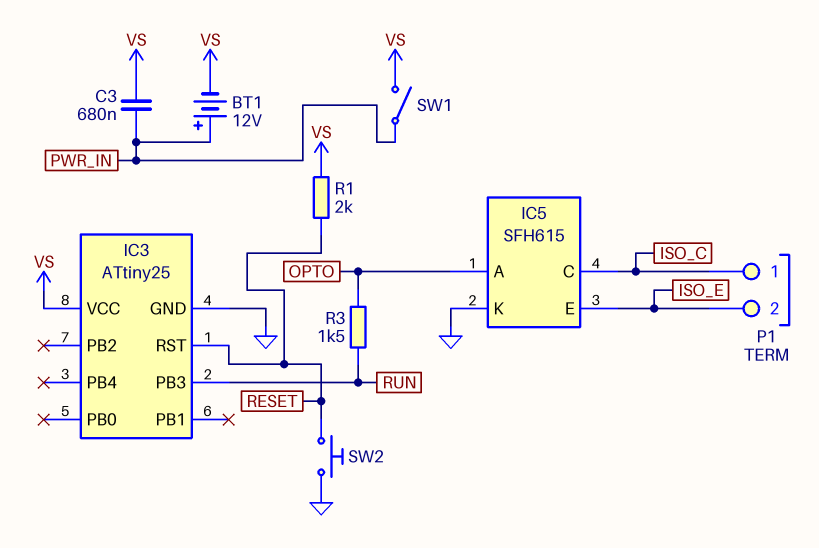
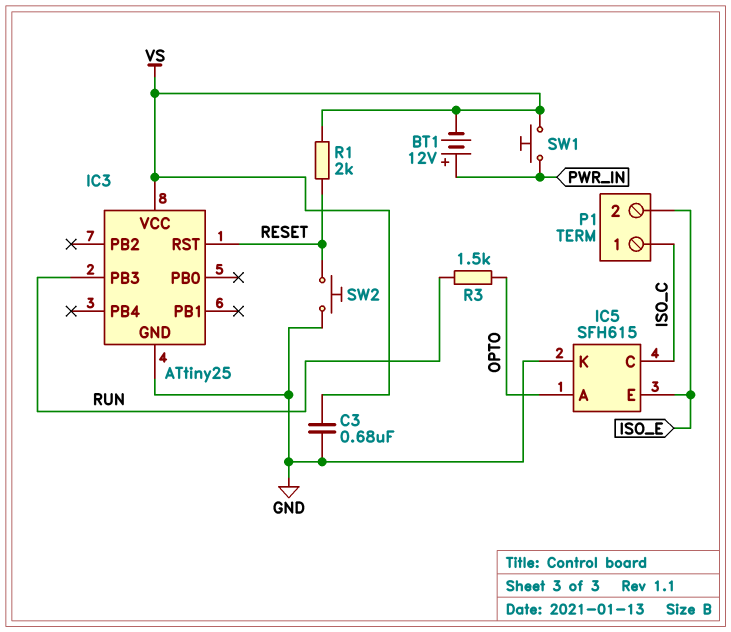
C3: 680nF (PWR_IN, VS) -> 680nF (GND, VS)
SW1: switch (PWR_IN, VS) -> button (PWR_IN, VS)

